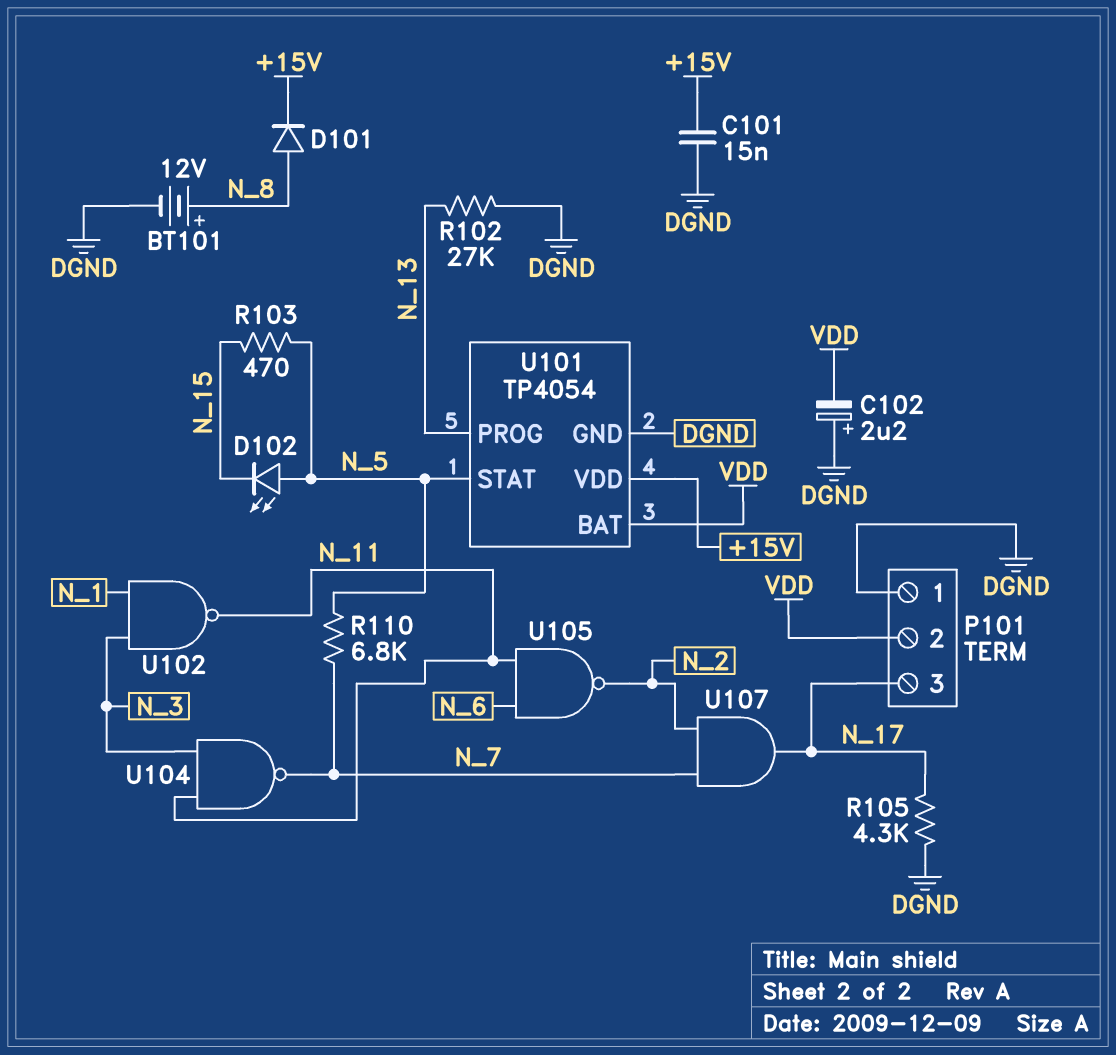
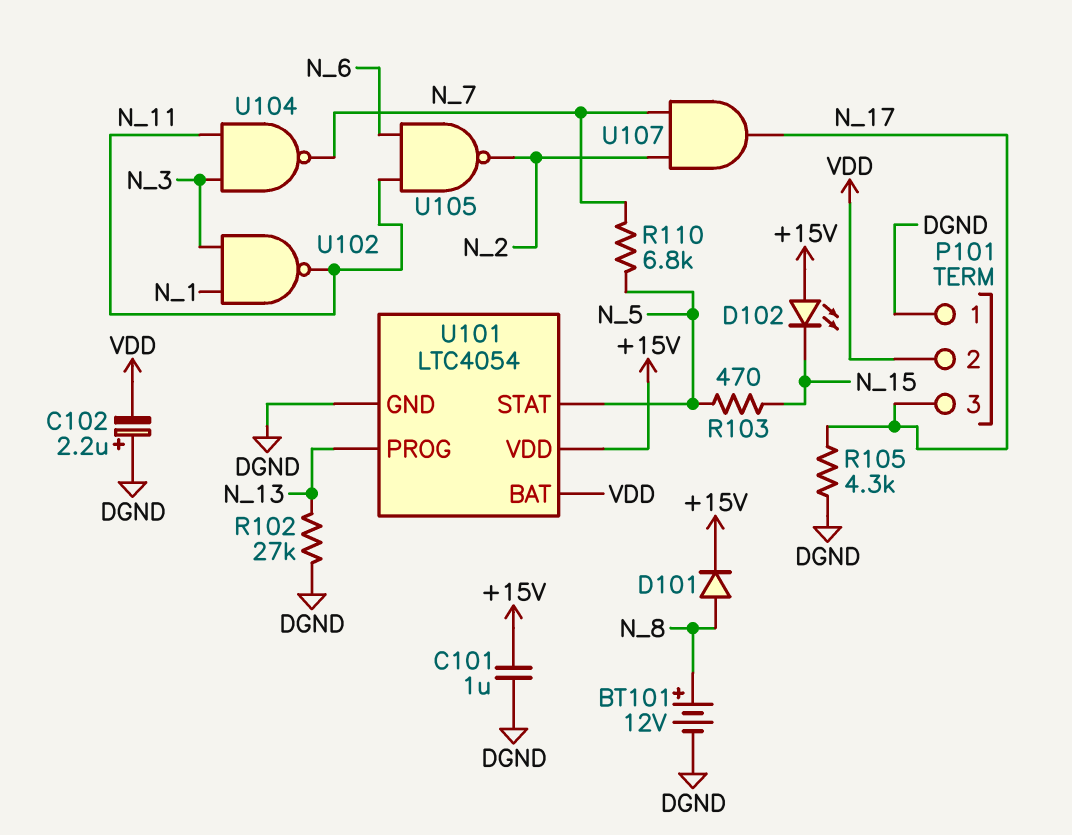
C101: 15nF (+15V, DGND) -> 1uF (+15V, DGND)
D102: LED (A N_5, K N_15) -> LED (A +15V, K N_15)
U101: TP4054 -> LTC4054

